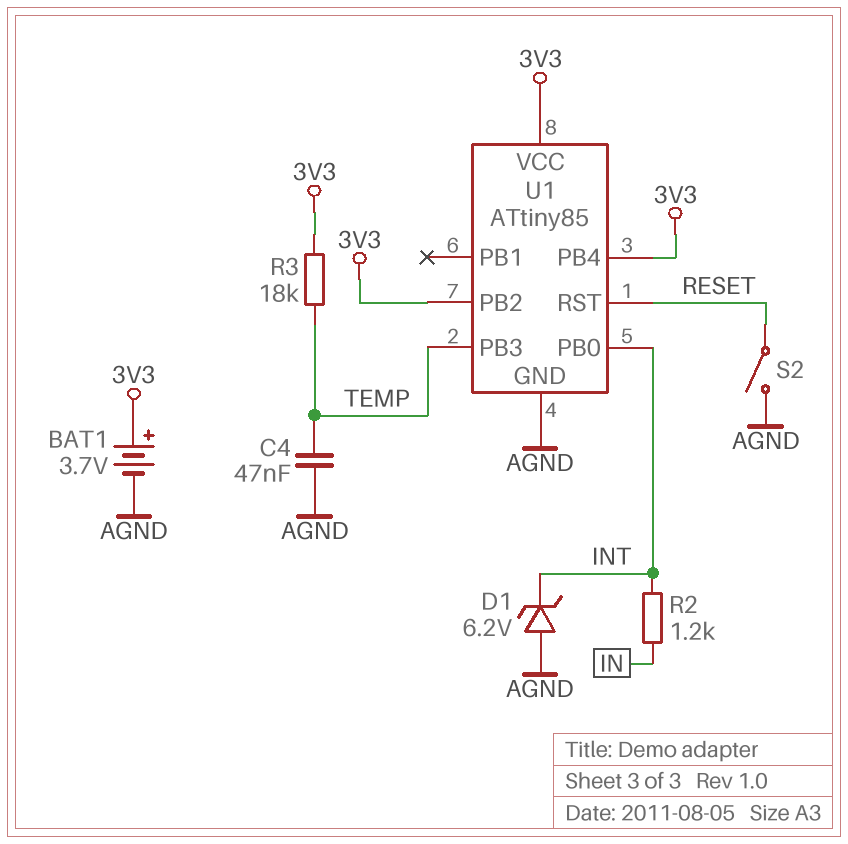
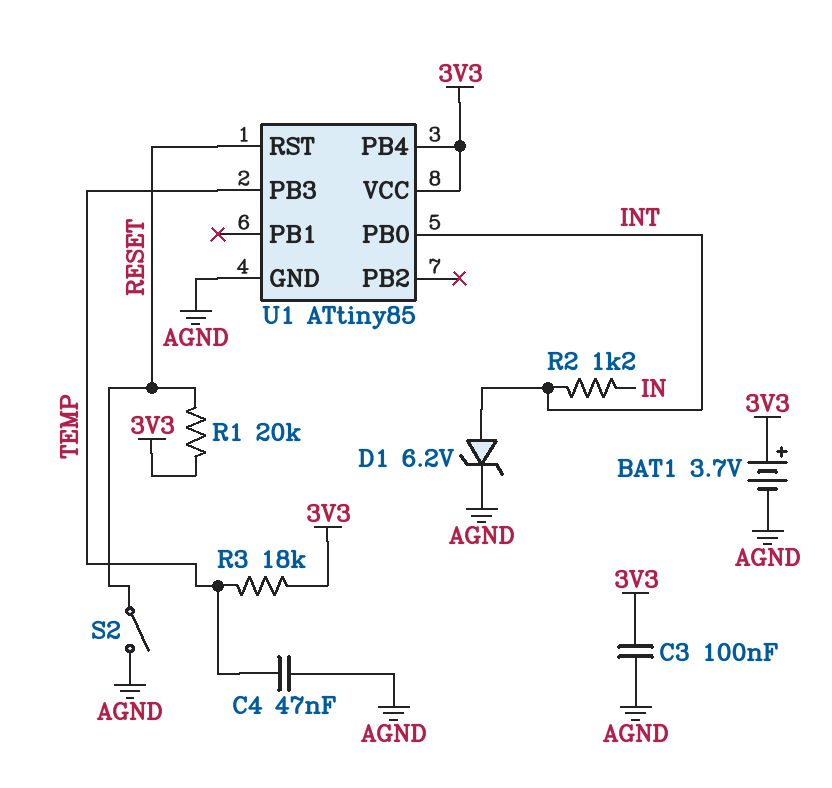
C3: none -> 100nF (3V3, AGND)
D1: zener 6.2V (A AGND, K INT) -> zener 6.2V (A INT, K AGND)
R1: none -> 20k (3V3, RESET)
U1 pin PB2: 3V3 -> none

